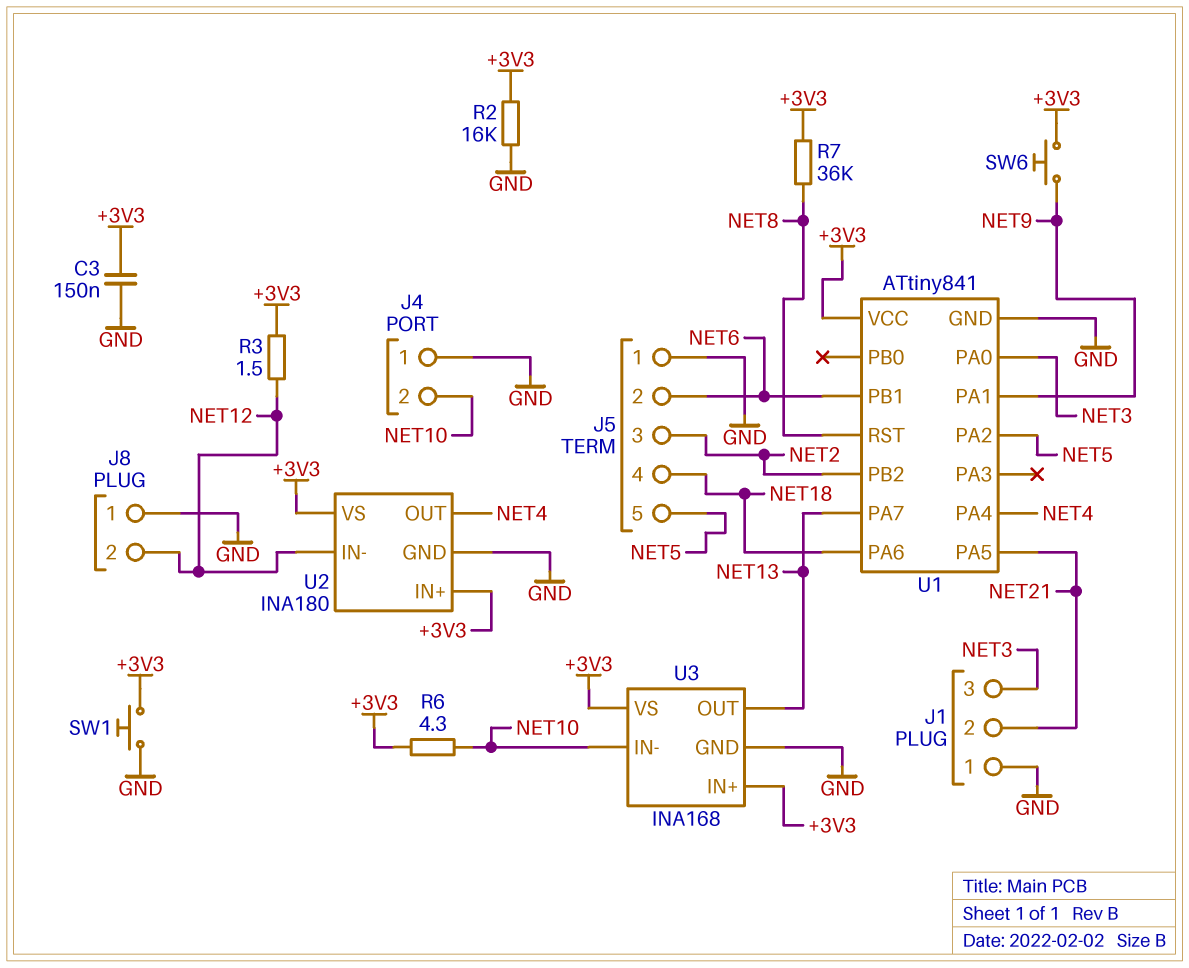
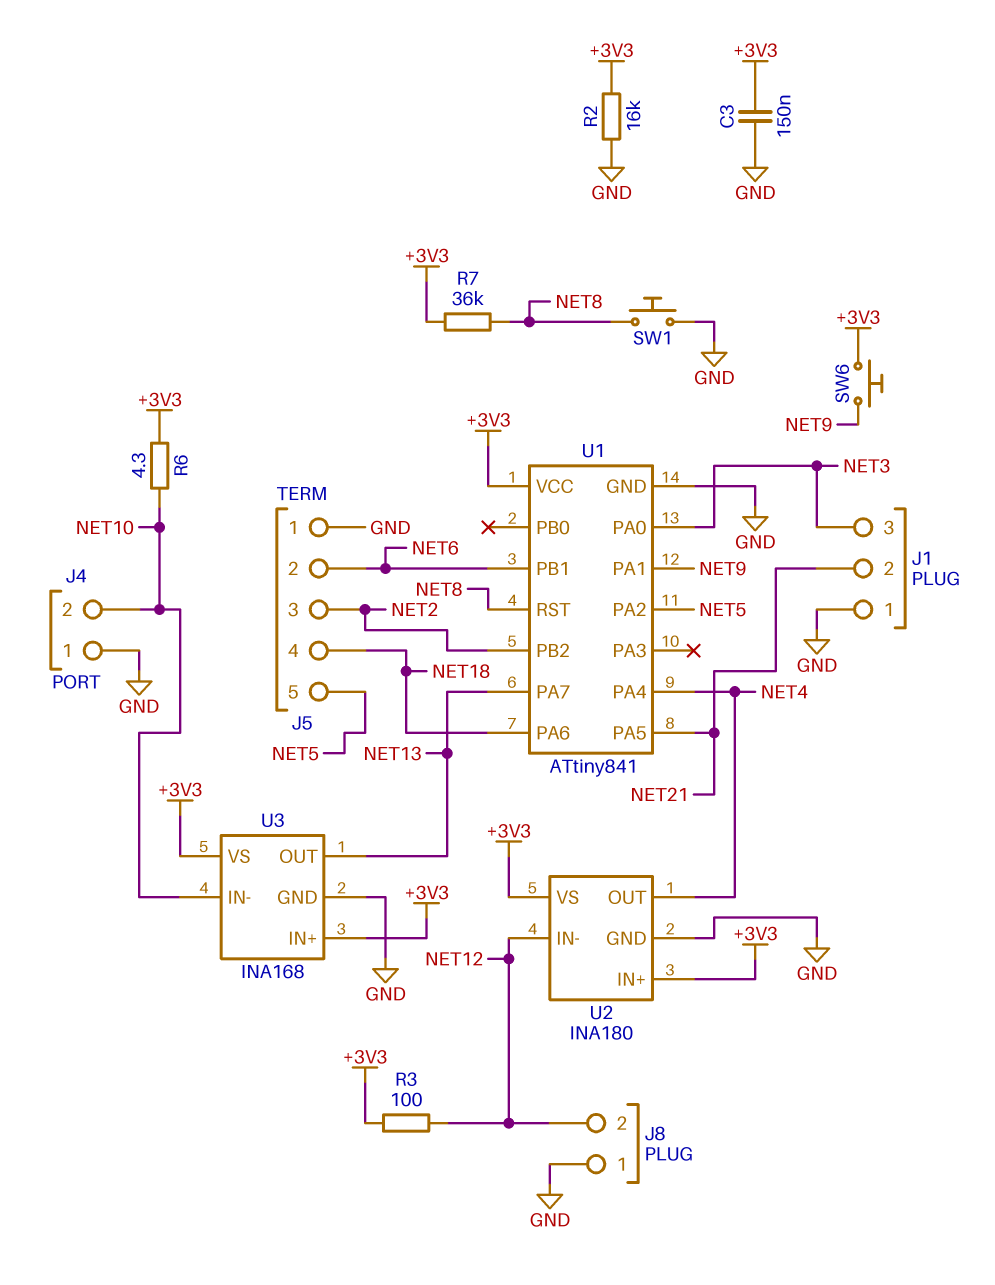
R3: 1.5 (+3V3, NET12) -> 100 (+3V3, NET12)
SW1: button (+3V3, GND) -> button (GND, NET8)

